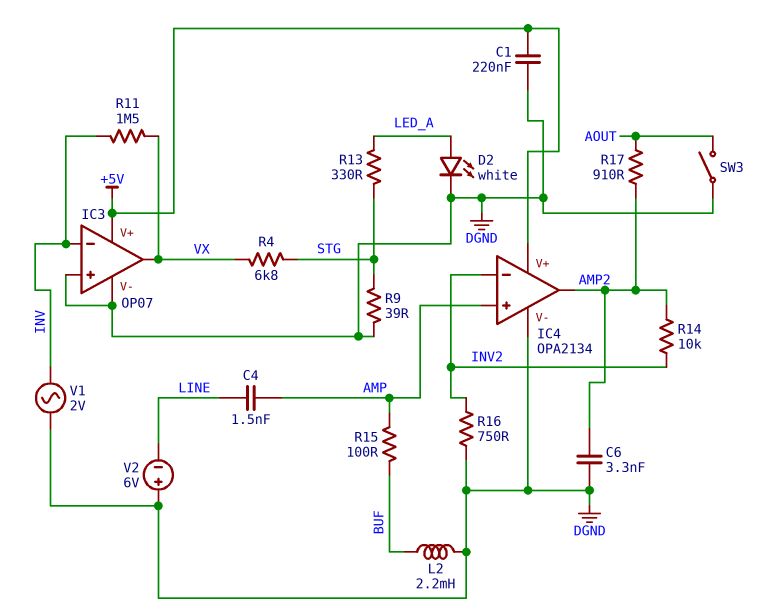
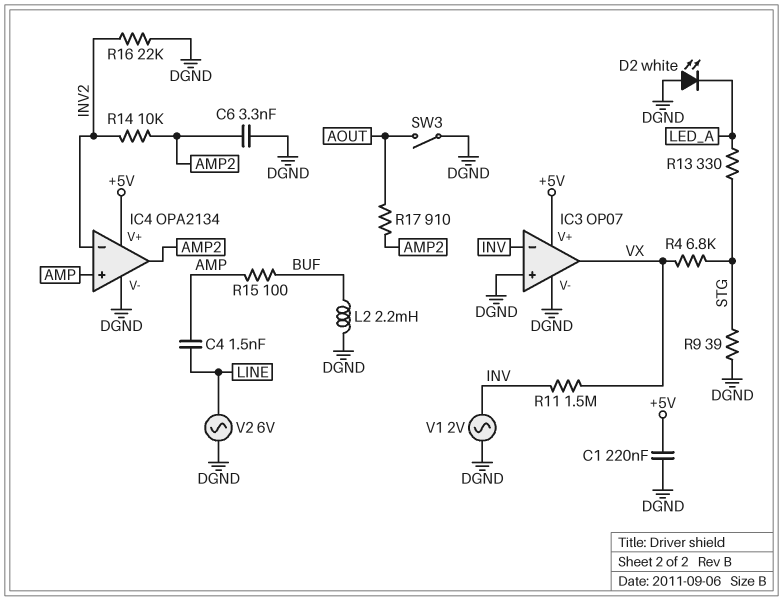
D2: LED white (A LED_A, K DGND) -> LED white (A DGND, K LED_A)
R16: 750 (DGND, INV2) -> 22k (DGND, INV2)
V2: 6V (plus DGND, minus LINE) -> AC 6V (DGND, LINE)

